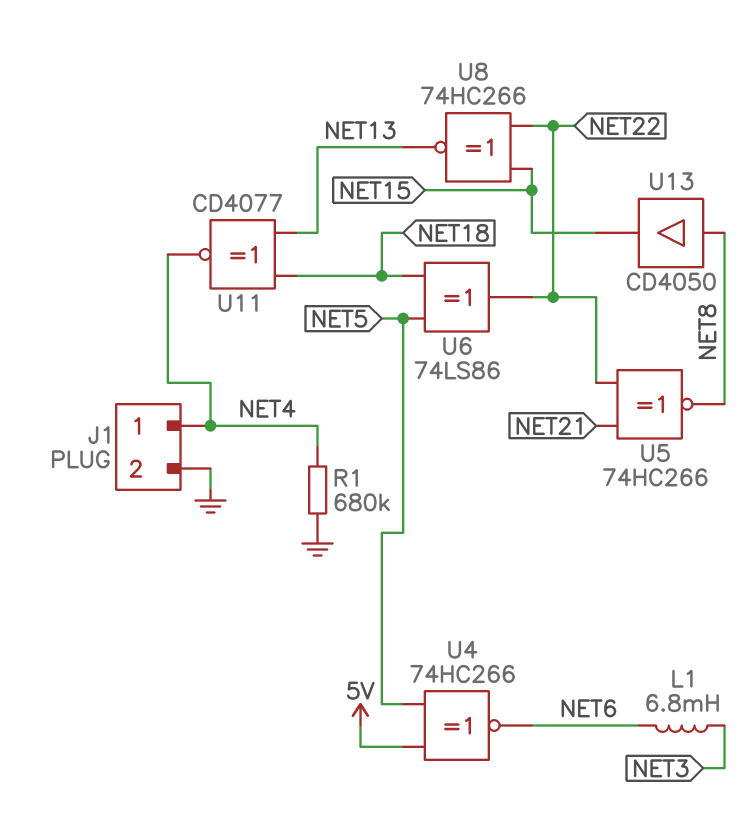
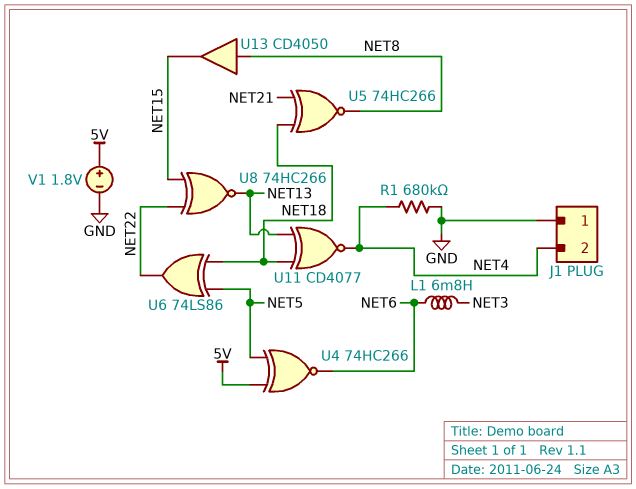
J1 pin 1: NET4 -> GND
J1 pin 2: GND -> NET4
U5: XNOR 74HC266 (in NET21, in NET22, out NET8) -> XNOR 74HC266 (in NET18, in NET21, out NET8)
V1: none -> 1.8V (plus 5V, minus GND)

